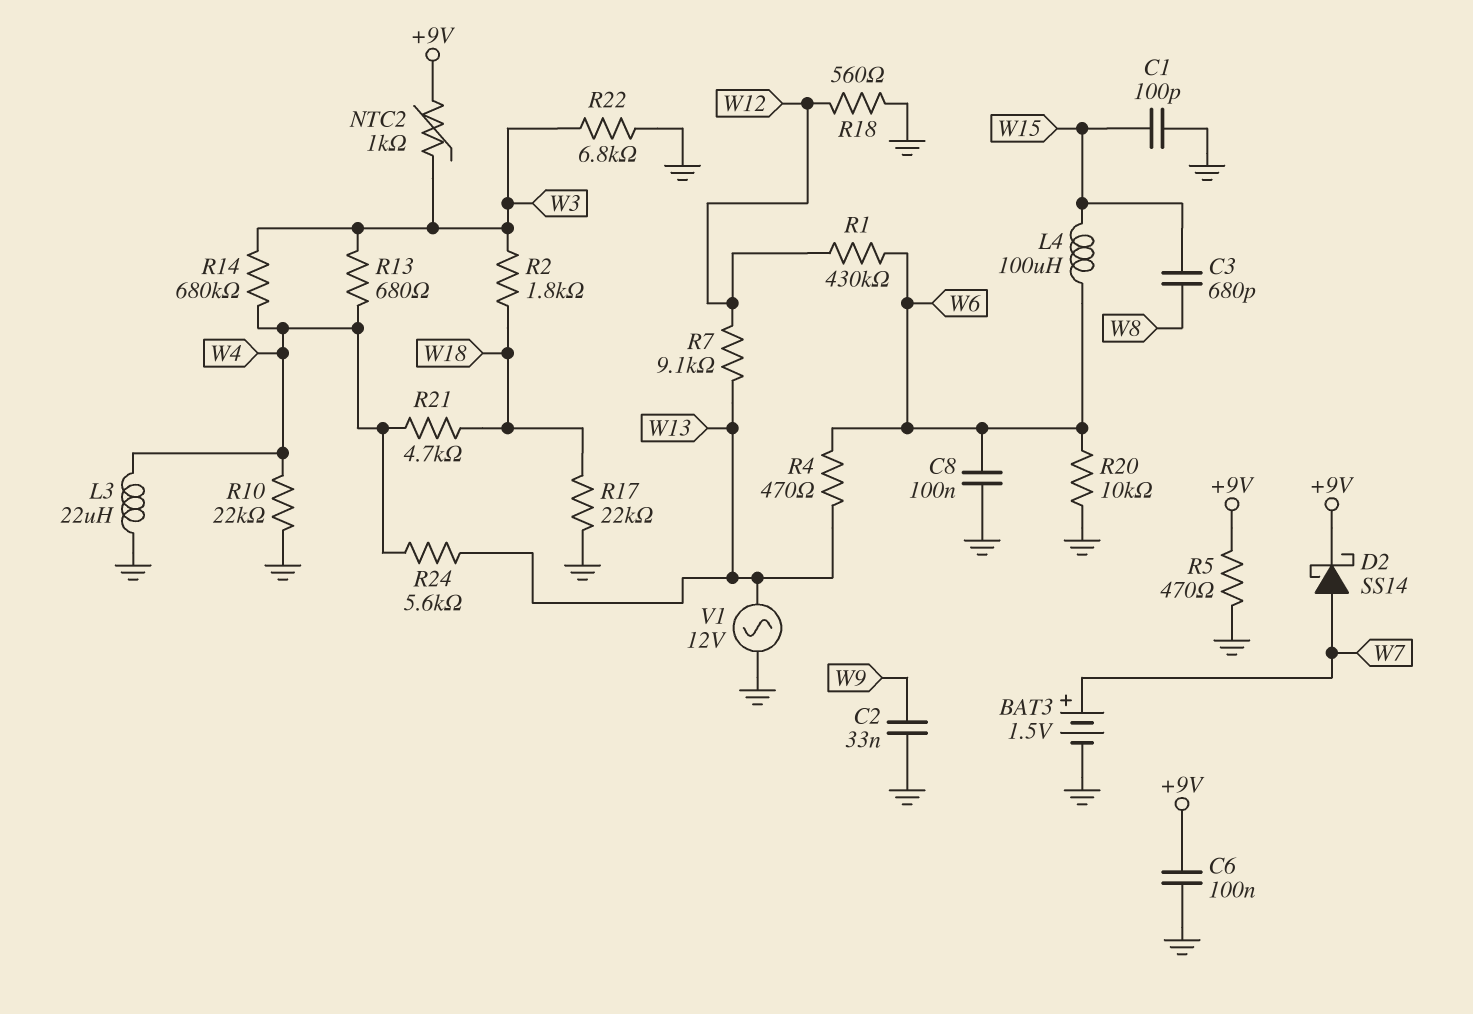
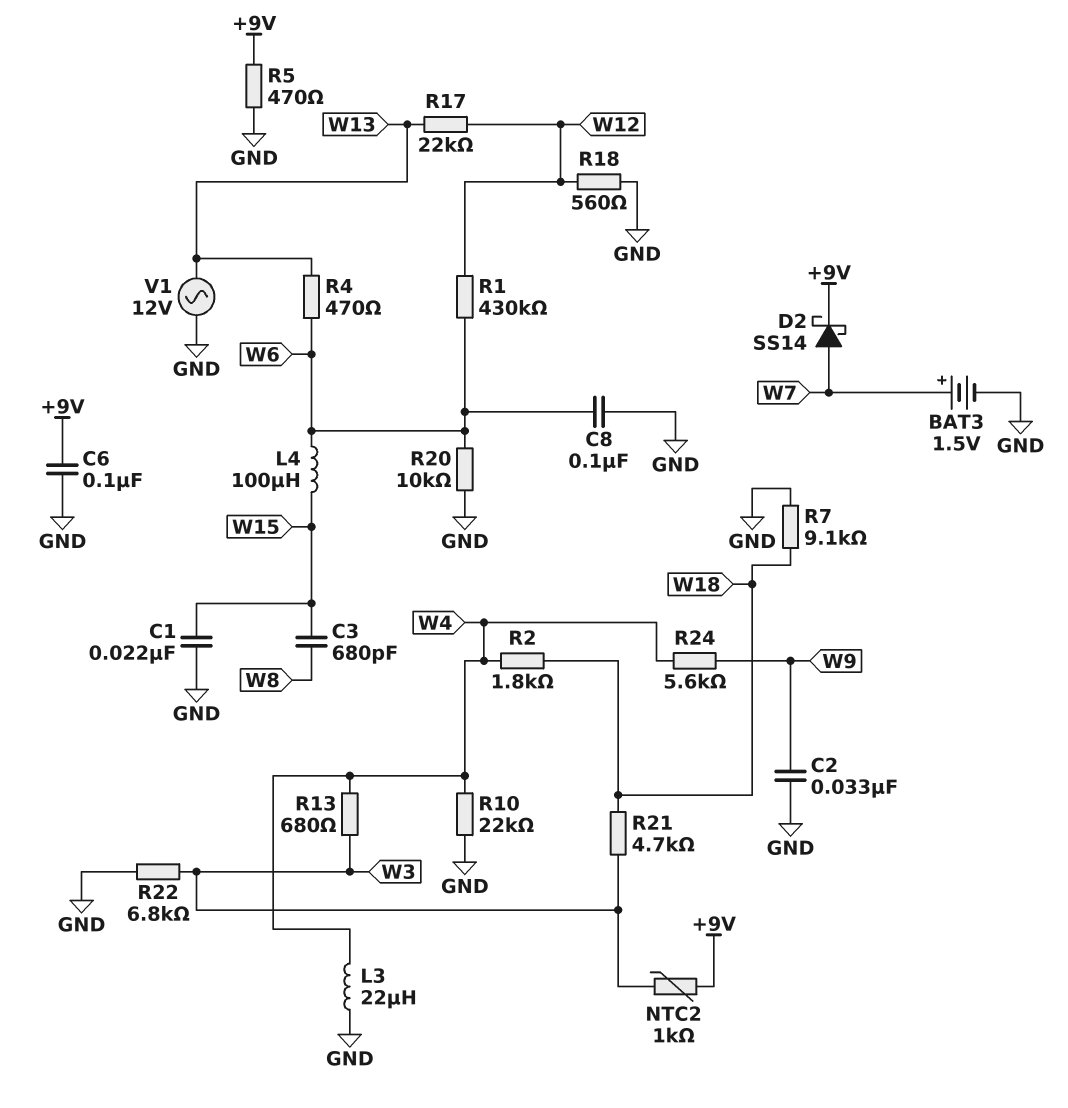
C1: 100pF (GND, W15) -> 22nF (GND, W15)
R2: 1.8k (W3, W18) -> 1.8k (W4, W18)
R7: 9.1k (W12, W13) -> 9.1k (GND, W18)
R14: 680k (W3, W4) -> none
R17: 22k (GND, W18) -> 22k (W12, W13)
R21: 4.7k (W4, W18) -> 4.7k (W3, W18)
R24: 5.6k (W4, W13) -> 5.6k (W4, W9)

